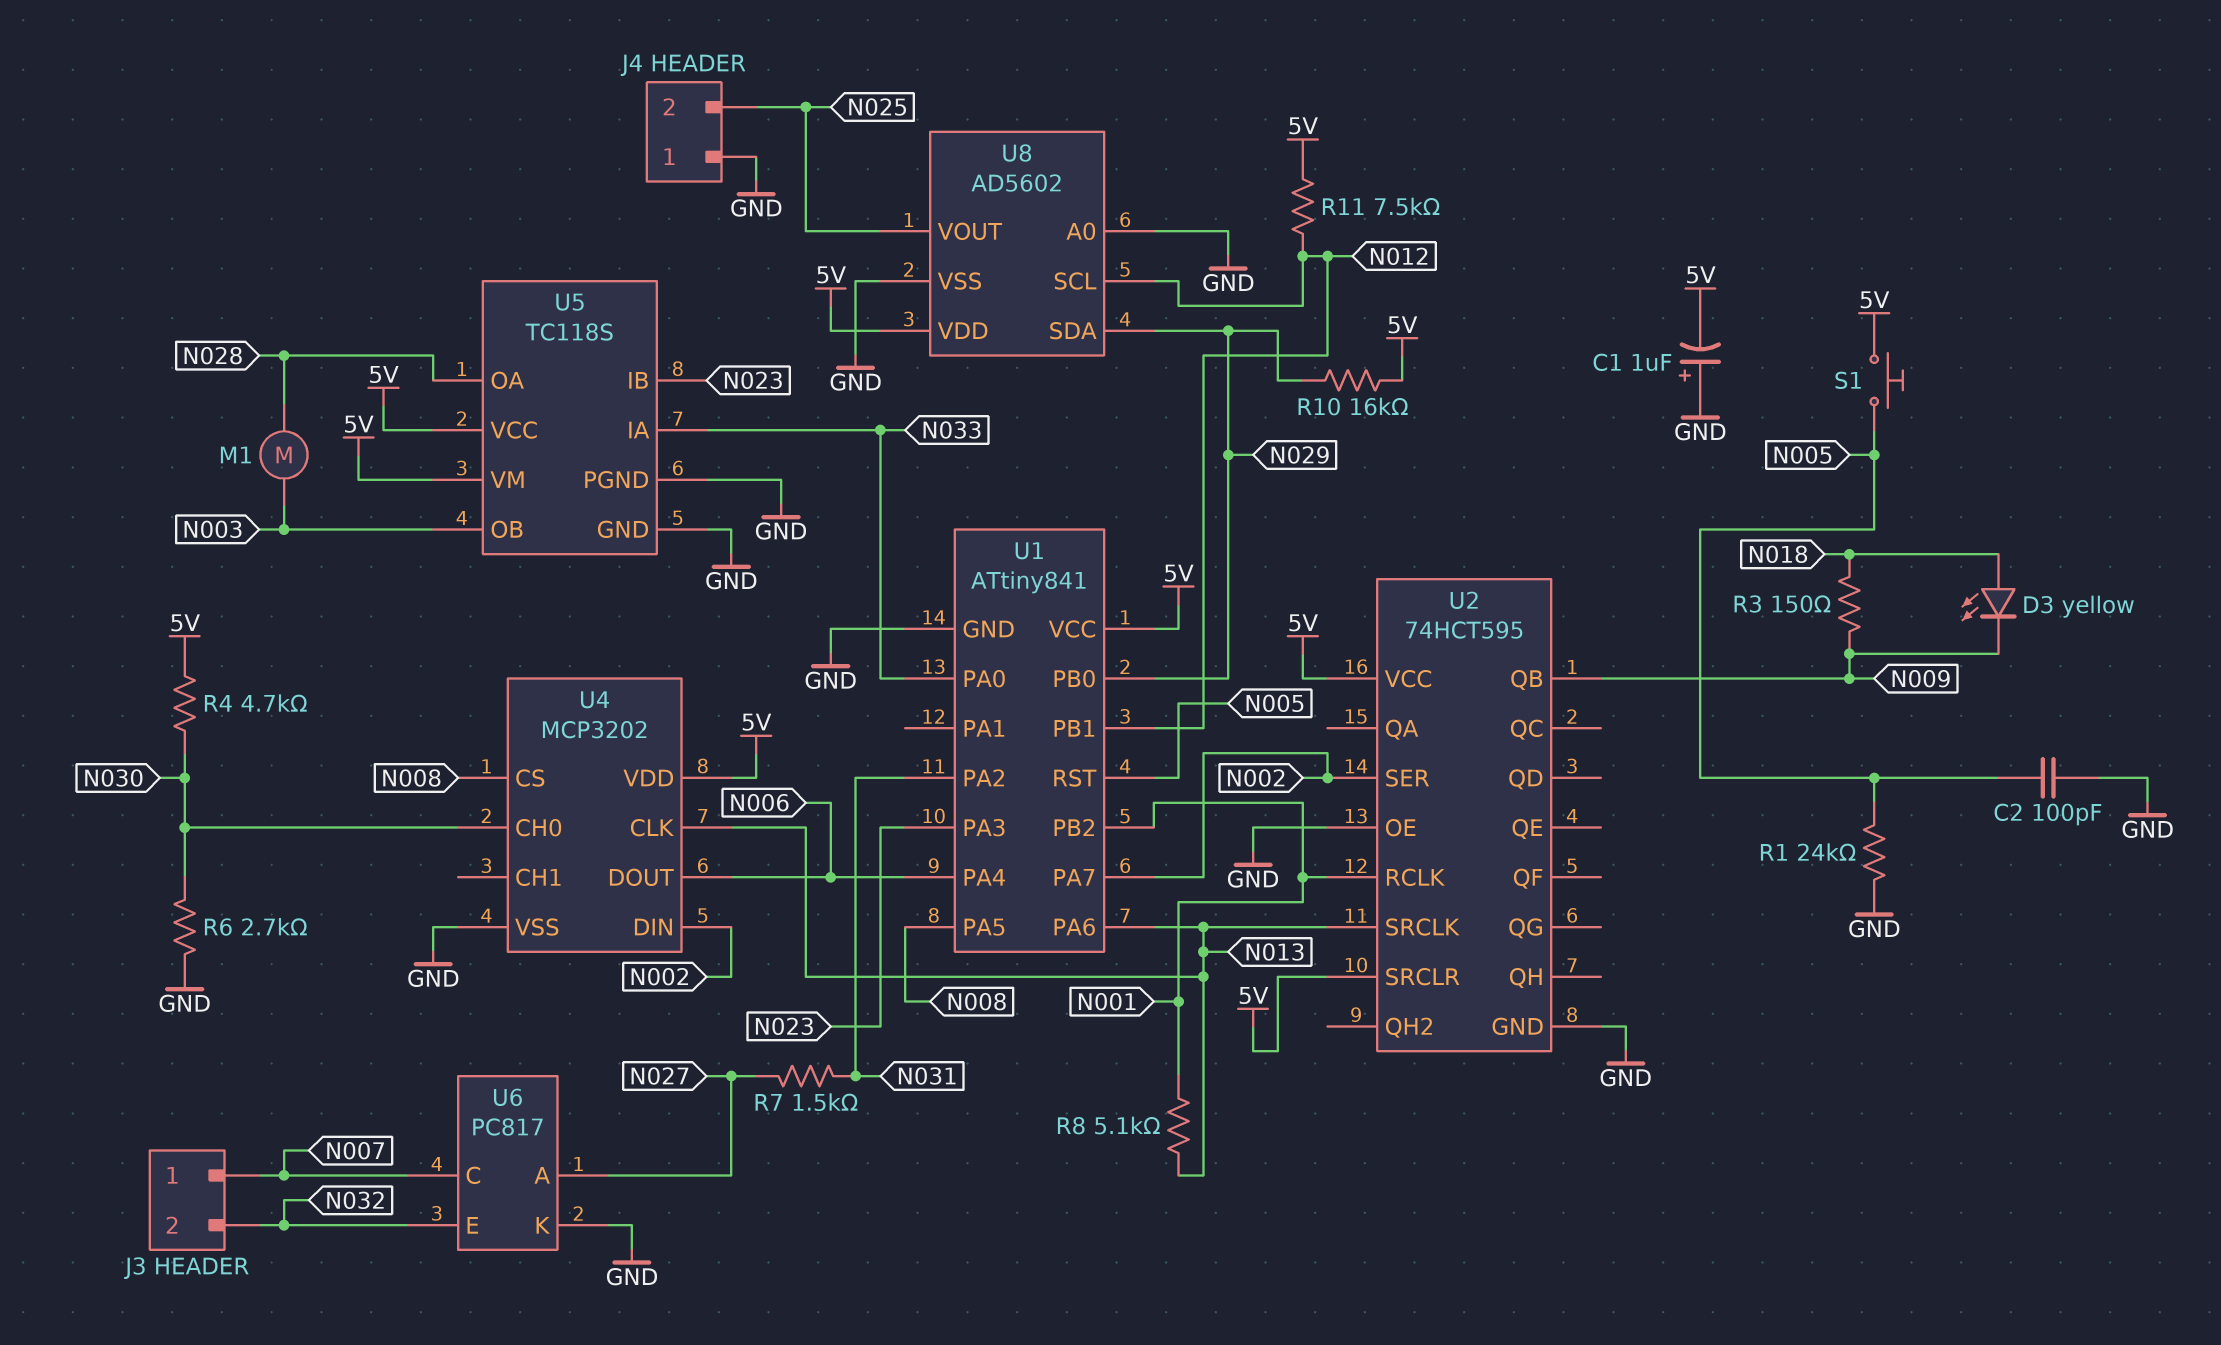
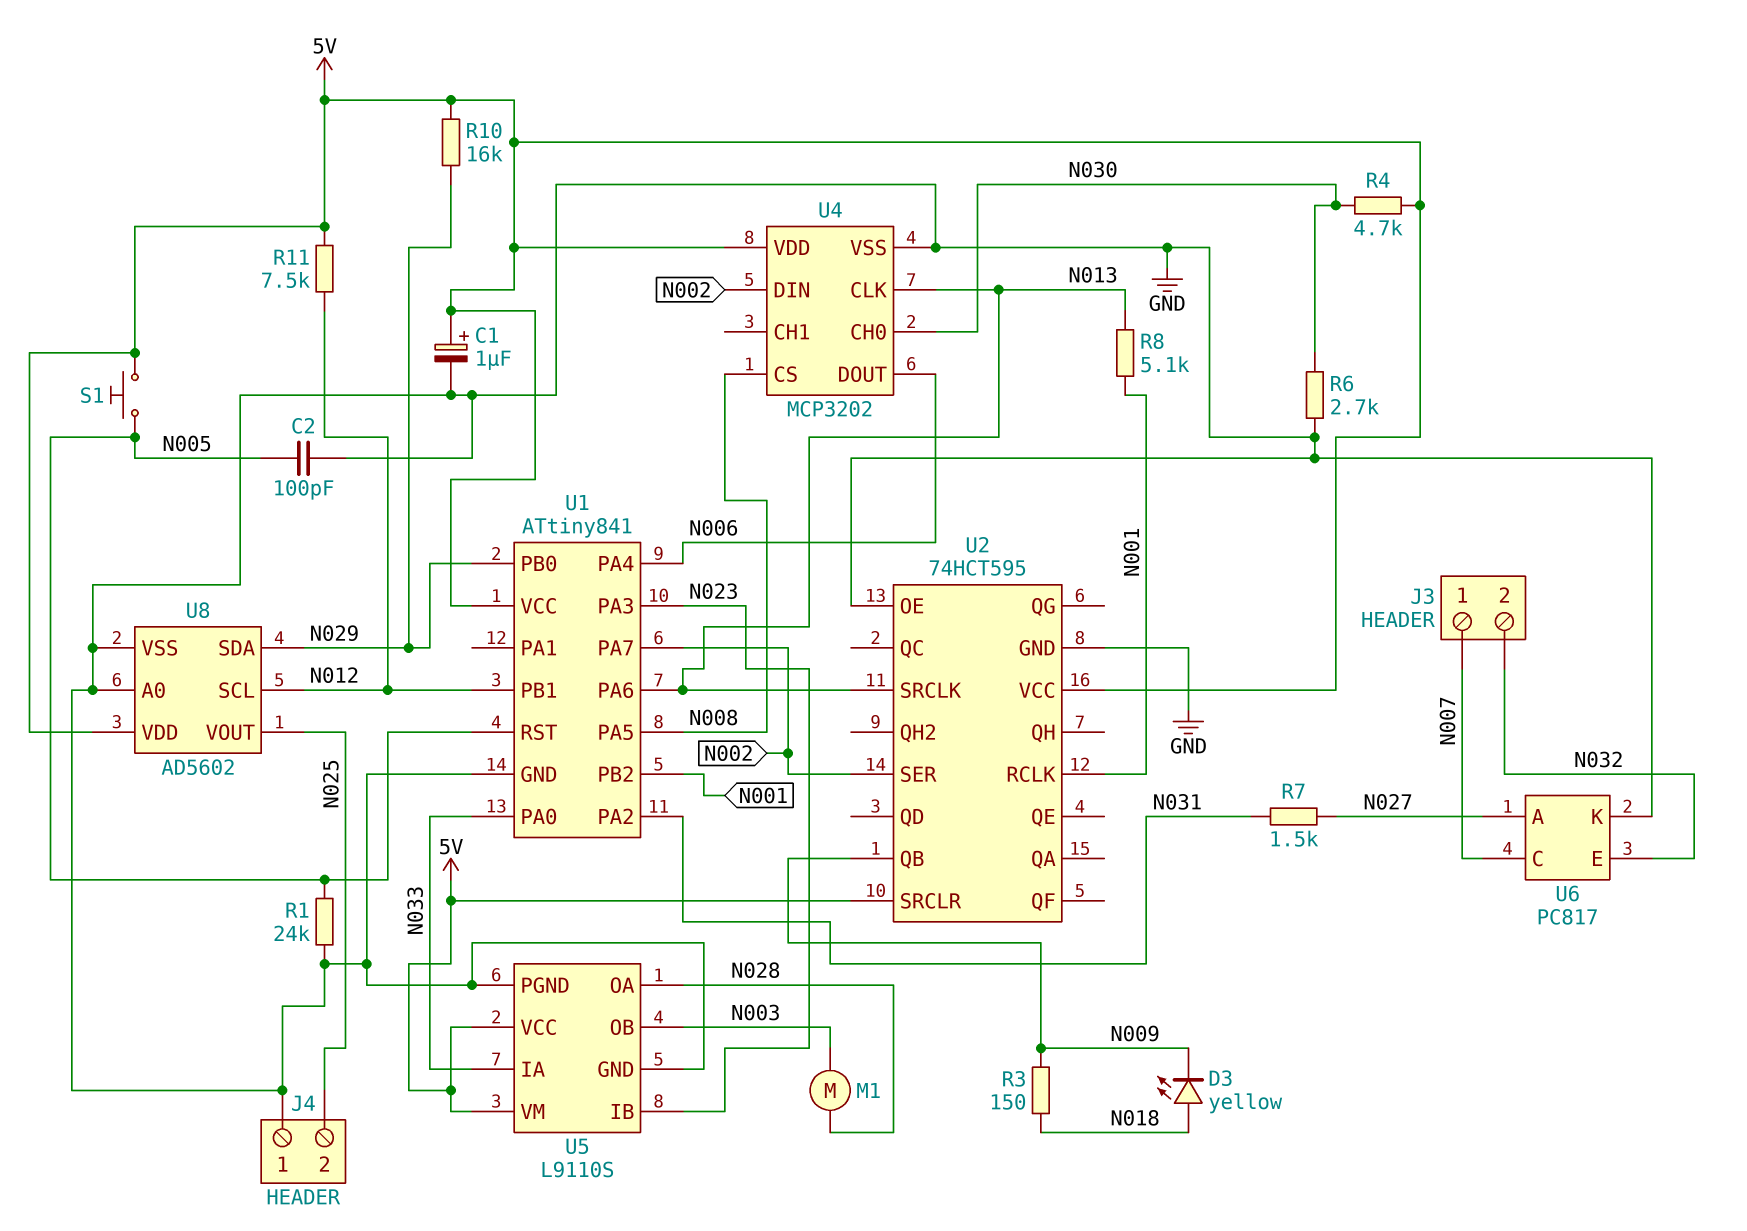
C1: 1uF (plus GND, minus 5V) -> 1uF (plus 5V, minus GND)
U5: TC118S -> L9110S

